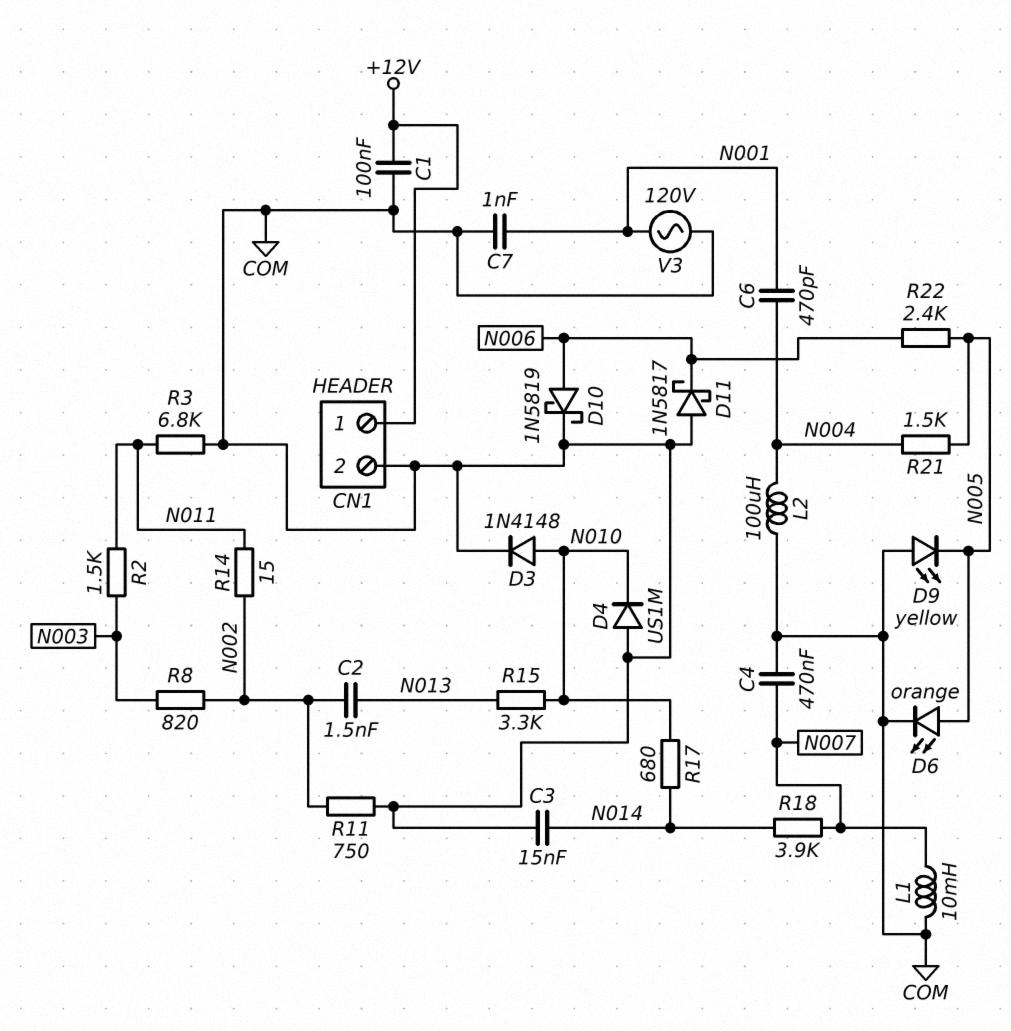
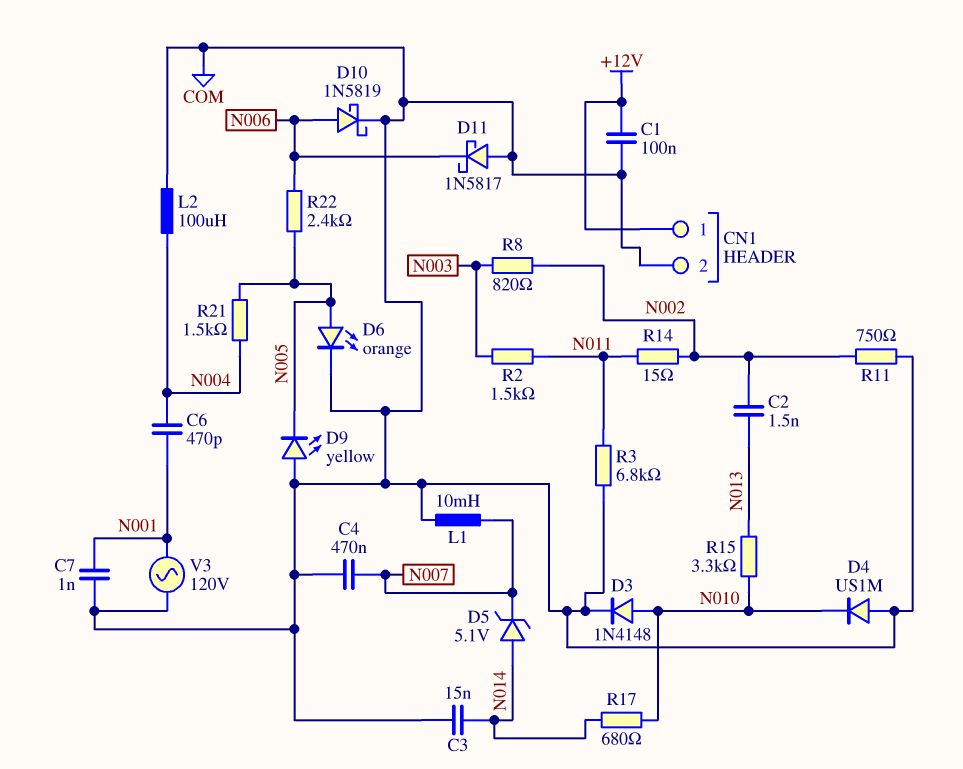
D5: none -> zener 5.1V (A N014, K N007)
R18: 3.9k (N007, N014) -> none

